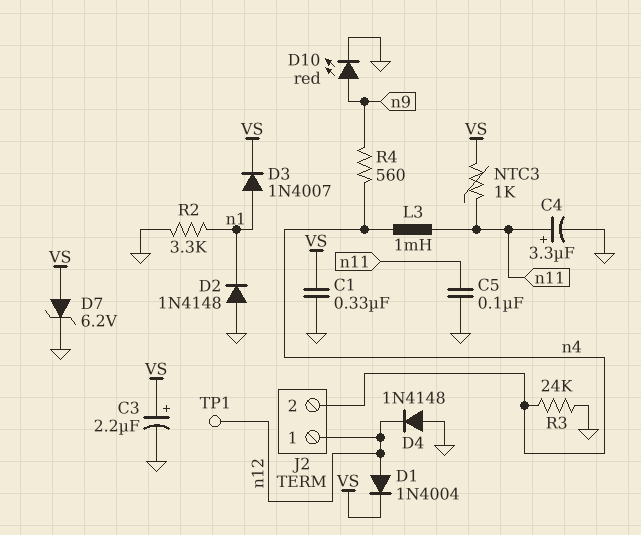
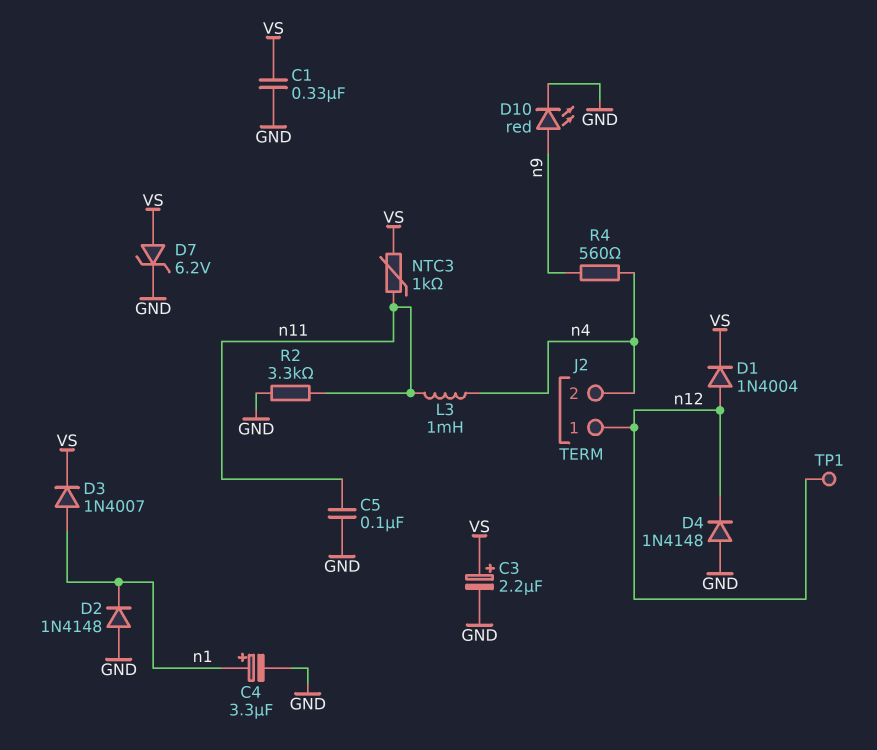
C4: 3.3uF (plus n11, minus GND) -> 3.3uF (plus n1, minus GND)
R2: 3.3k (GND, n1) -> 3.3k (GND, n11)
R3: 24k (GND, n4) -> none

